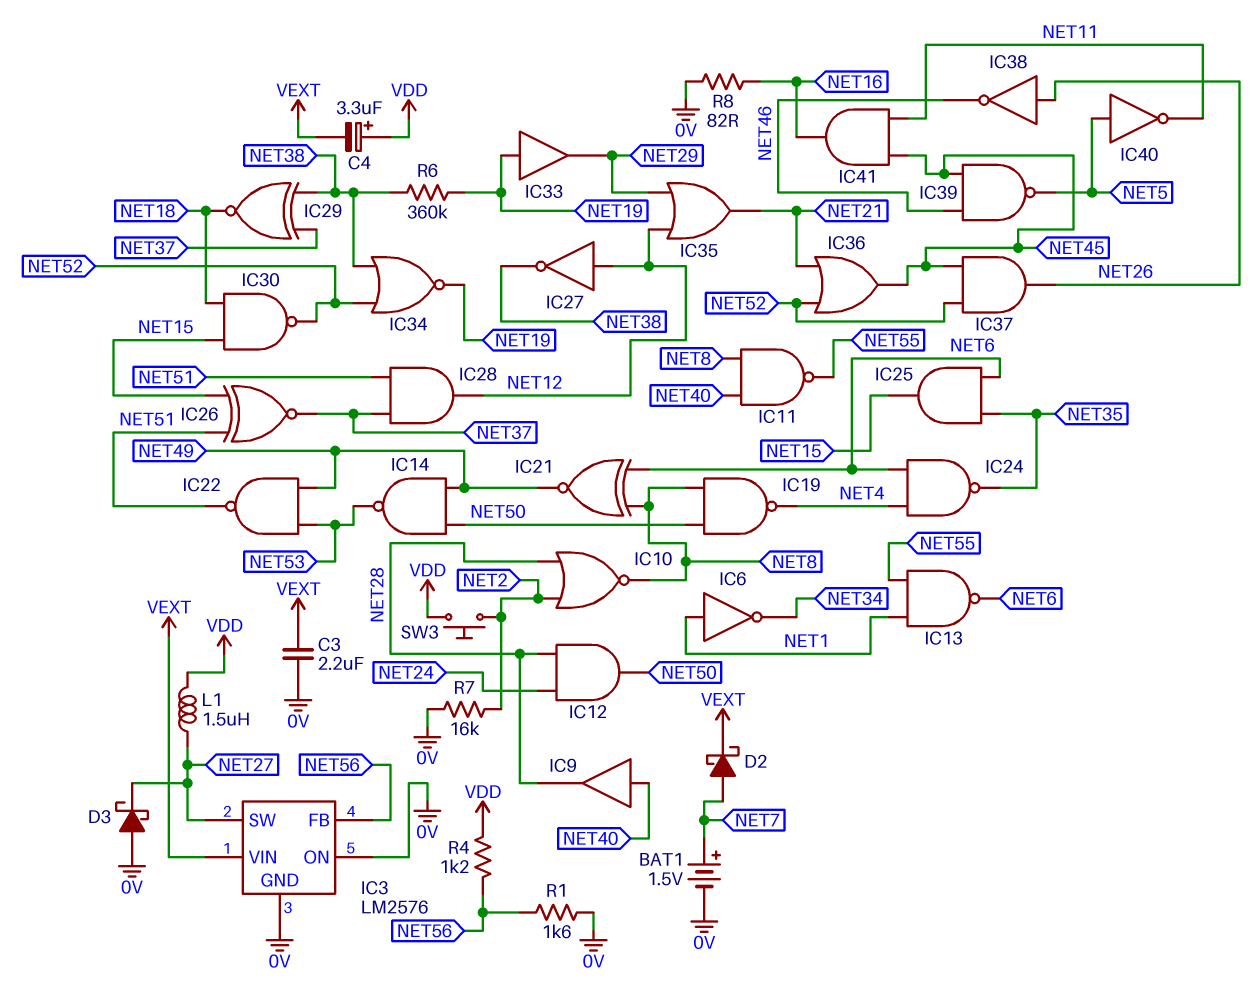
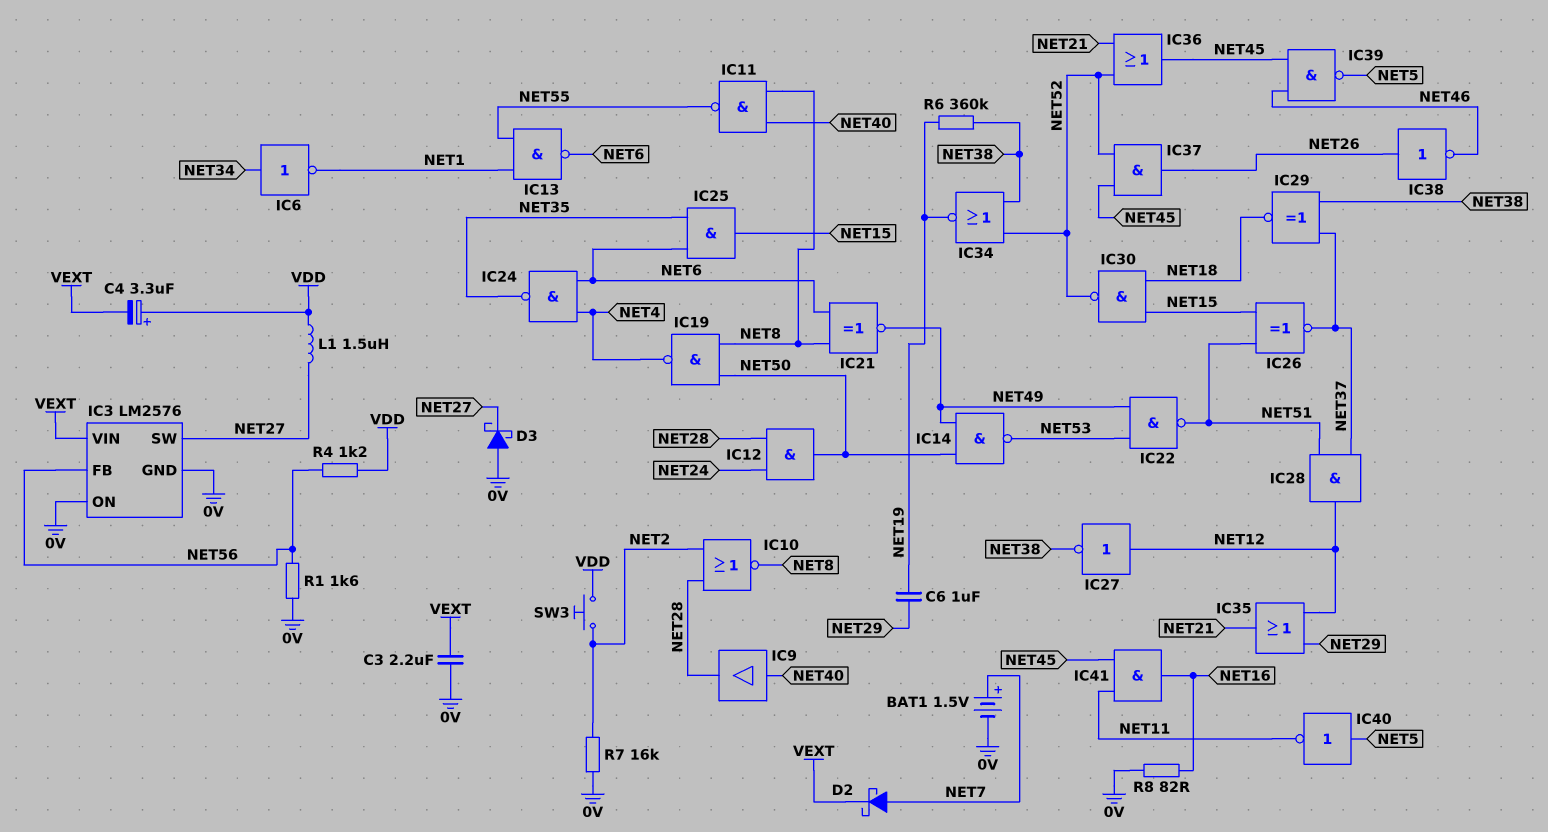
C6: none -> 1uF (NET19, NET29)
IC6: NOT (in NET1, out NET34) -> NOT (in NET34, out NET1)
IC33: buffer (in NET19, out NET29) -> none

